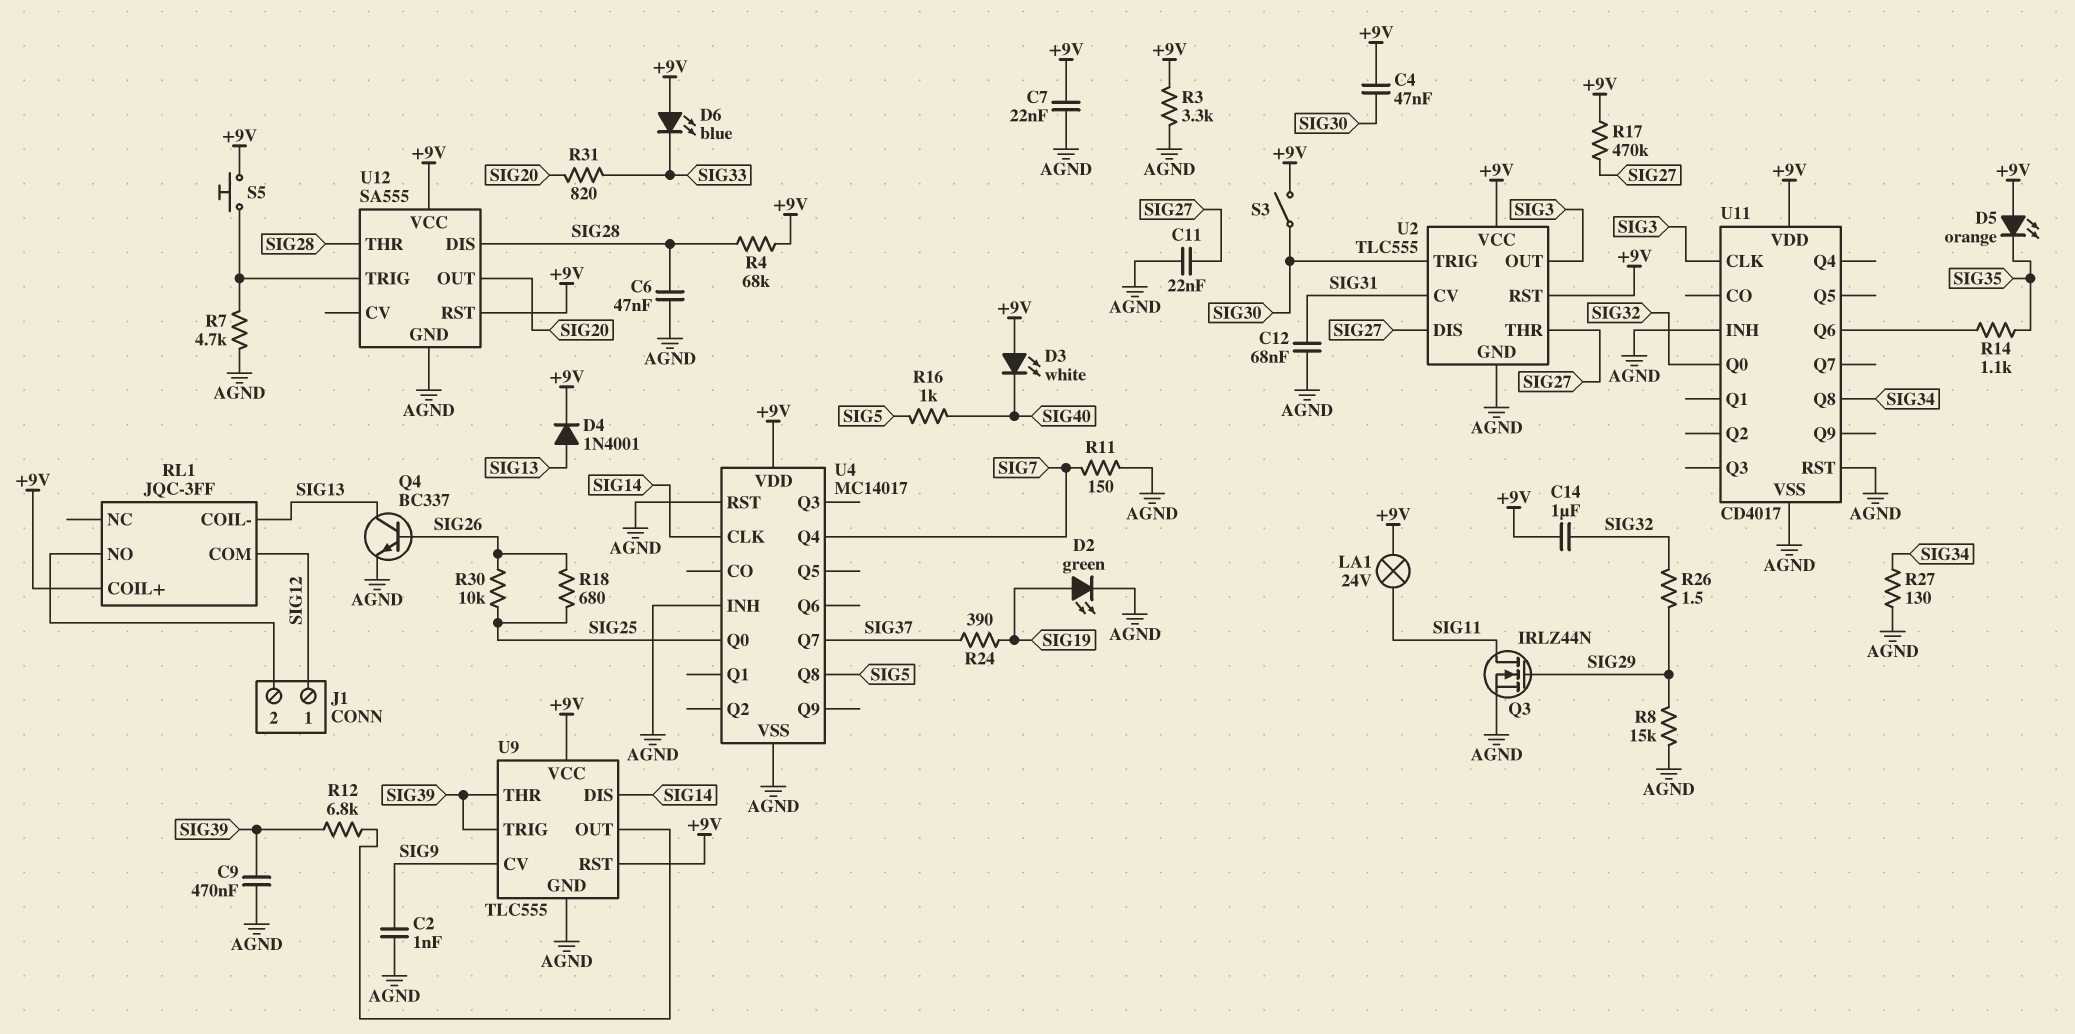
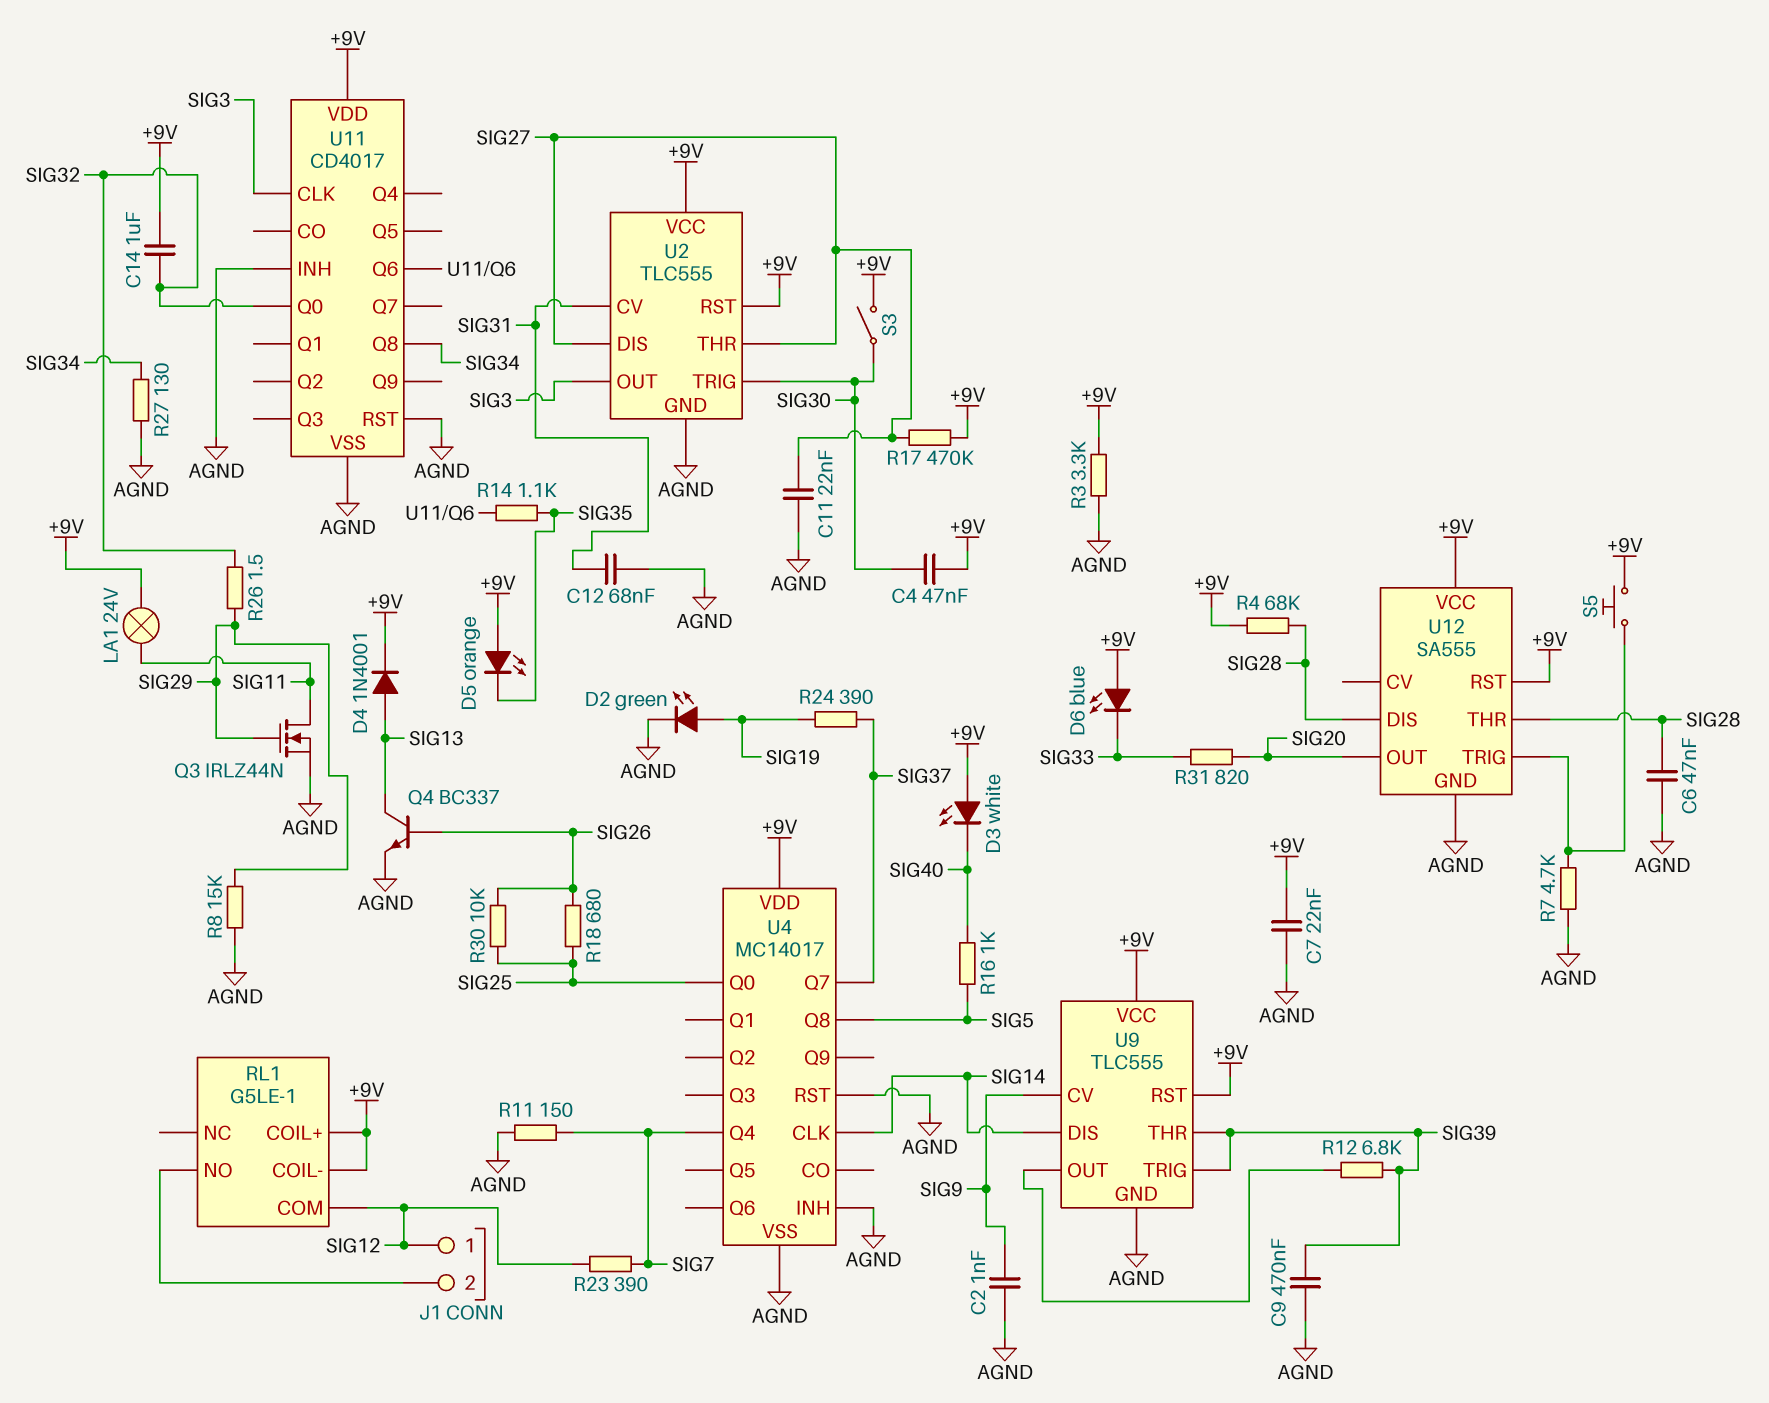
R23: none -> 390 (SIG7, SIG12)
RL1: JQC-3FF -> G5LE-1
RL1 pin COIL-: SIG13 -> +9V

